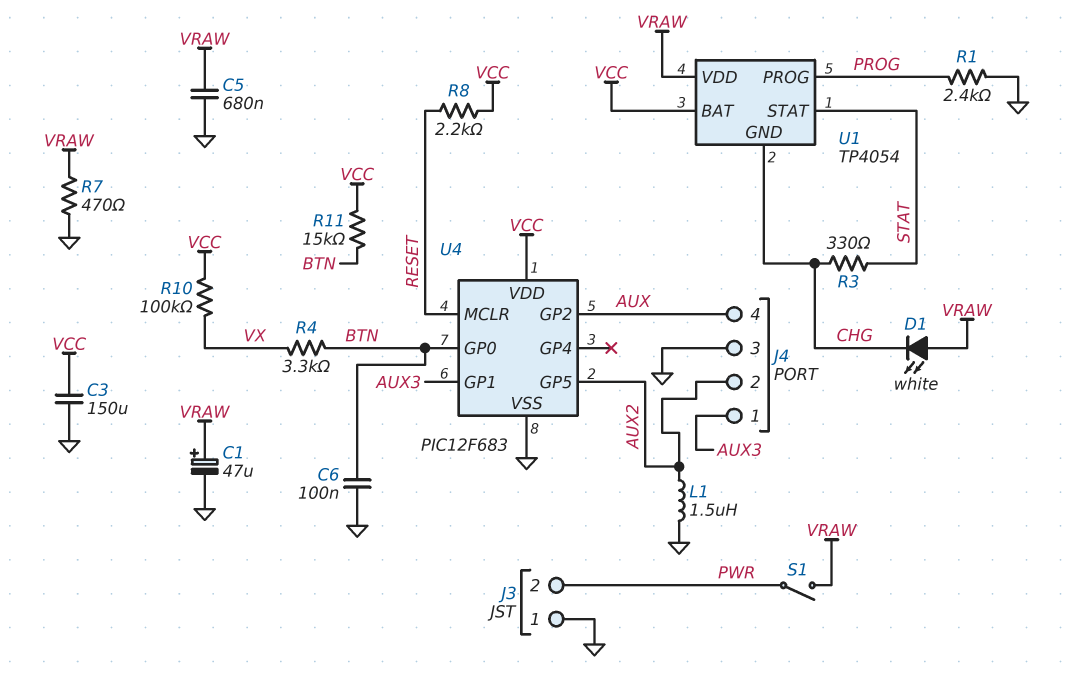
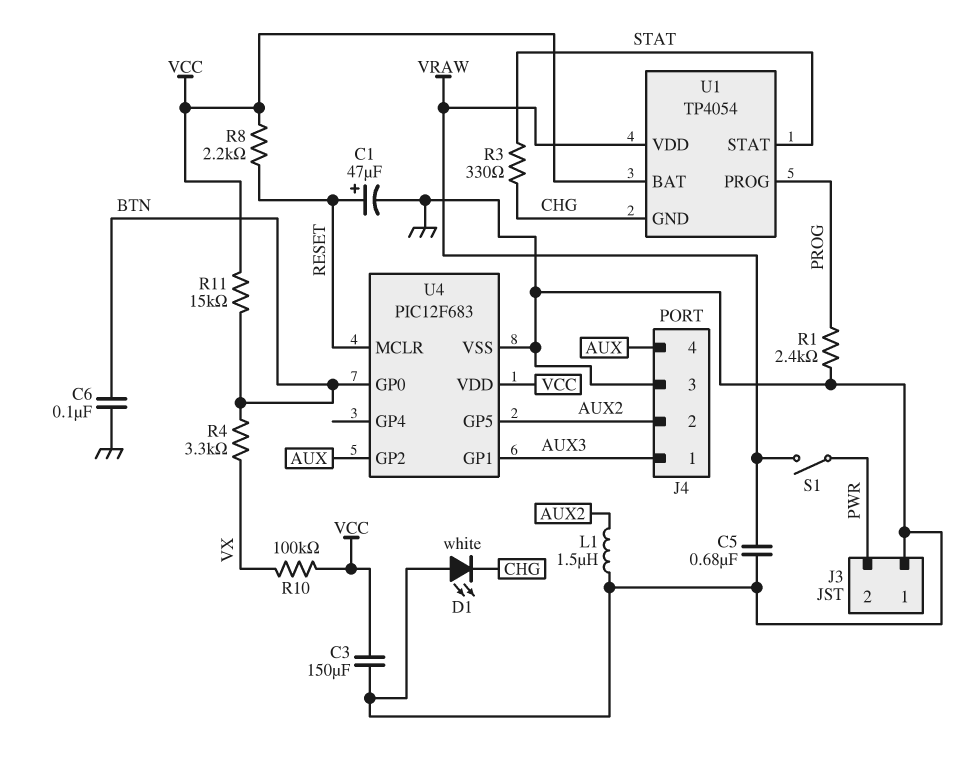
C1: 47uF (plus VRAW, minus GND) -> 47uF (plus RESET, minus GND)
D1: LED white (A VRAW, K CHG) -> LED white (A GND, K CHG)
R7: 470 (GND, VRAW) -> none

